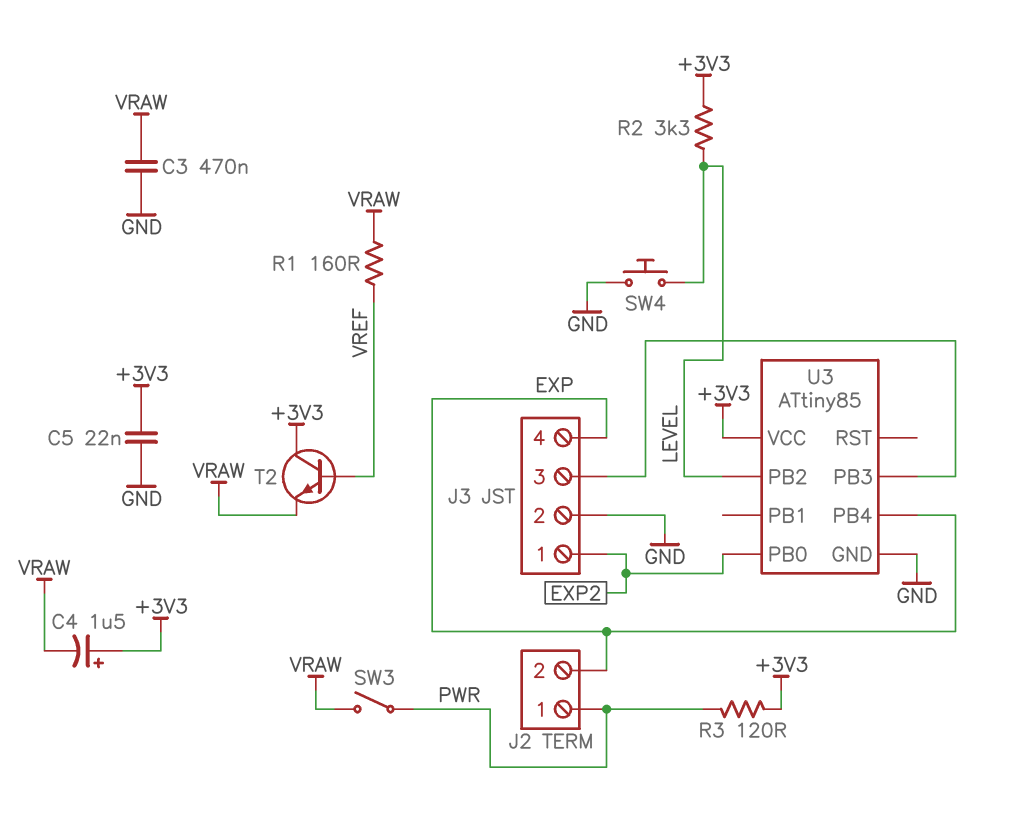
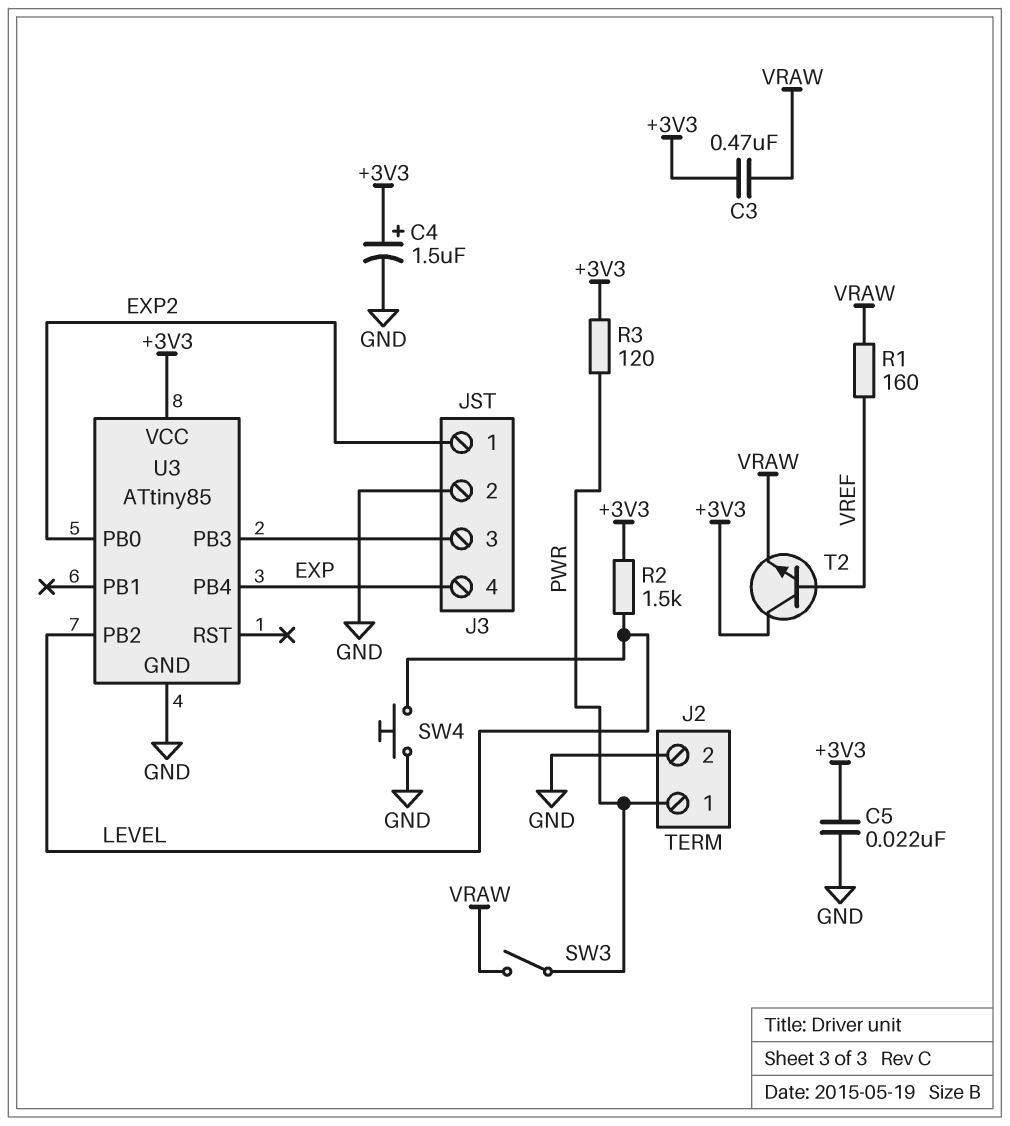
C3: 470nF (GND, VRAW) -> 470nF (+3V3, VRAW)
C4: 1.5uF (plus +3V3, minus VRAW) -> 1.5uF (plus +3V3, minus GND)
J2 pin 2: EXP -> GND
R2: 3.3k (+3V3, LEVEL) -> 1.5k (+3V3, LEVEL)

